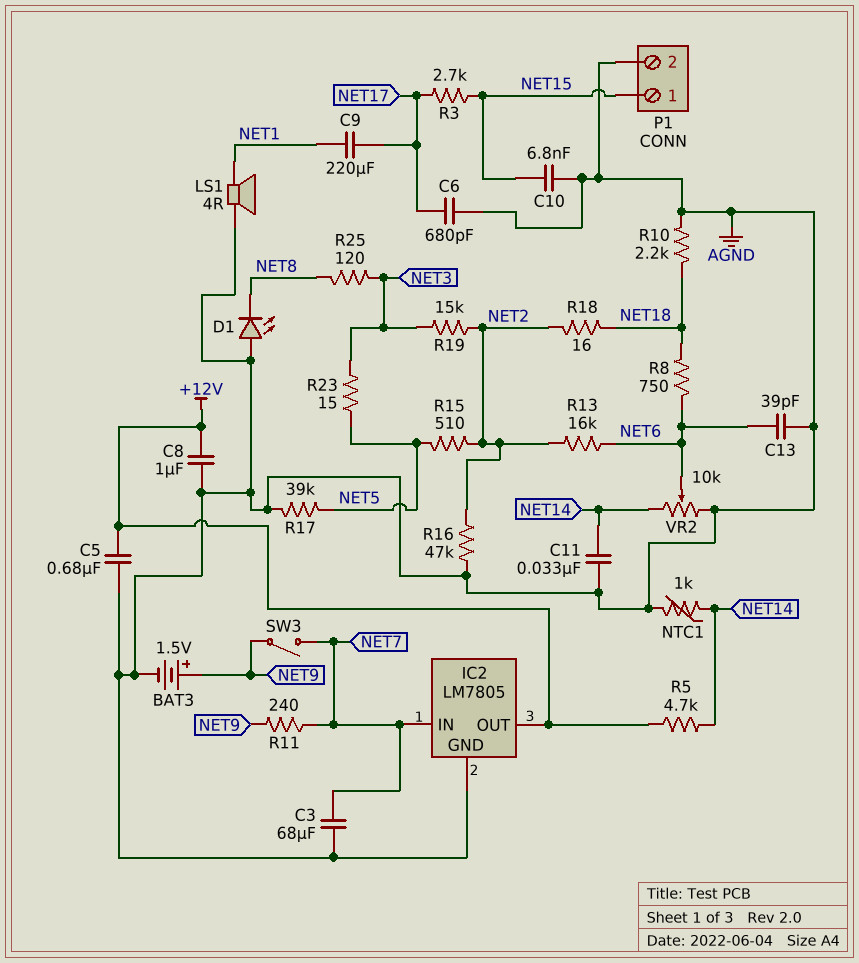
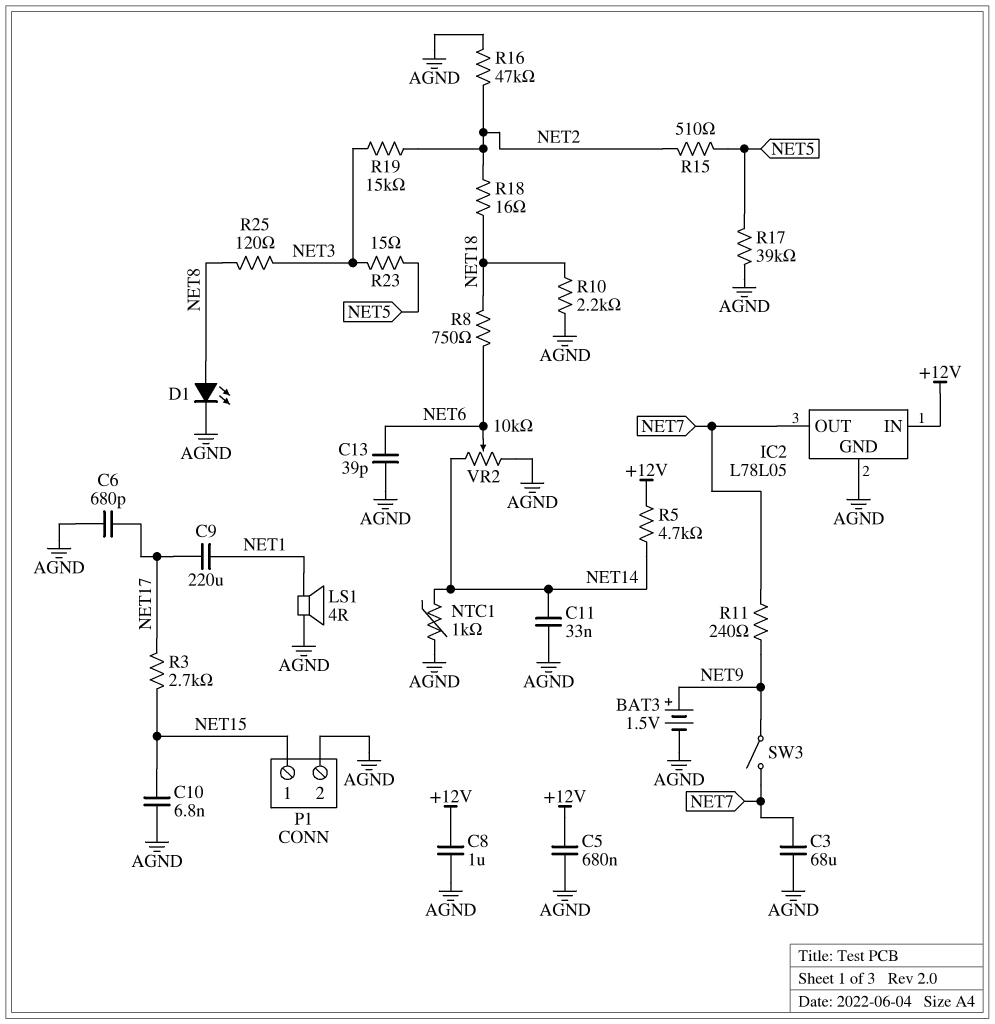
D1: LED (A AGND, K NET8) -> LED (A NET8, K AGND)
IC2: LM7805 -> L78L05
IC2 pin IN: NET7 -> +12V
IC2 pin OUT: +12V -> NET7
R13: 16k (NET2, NET6) -> none

